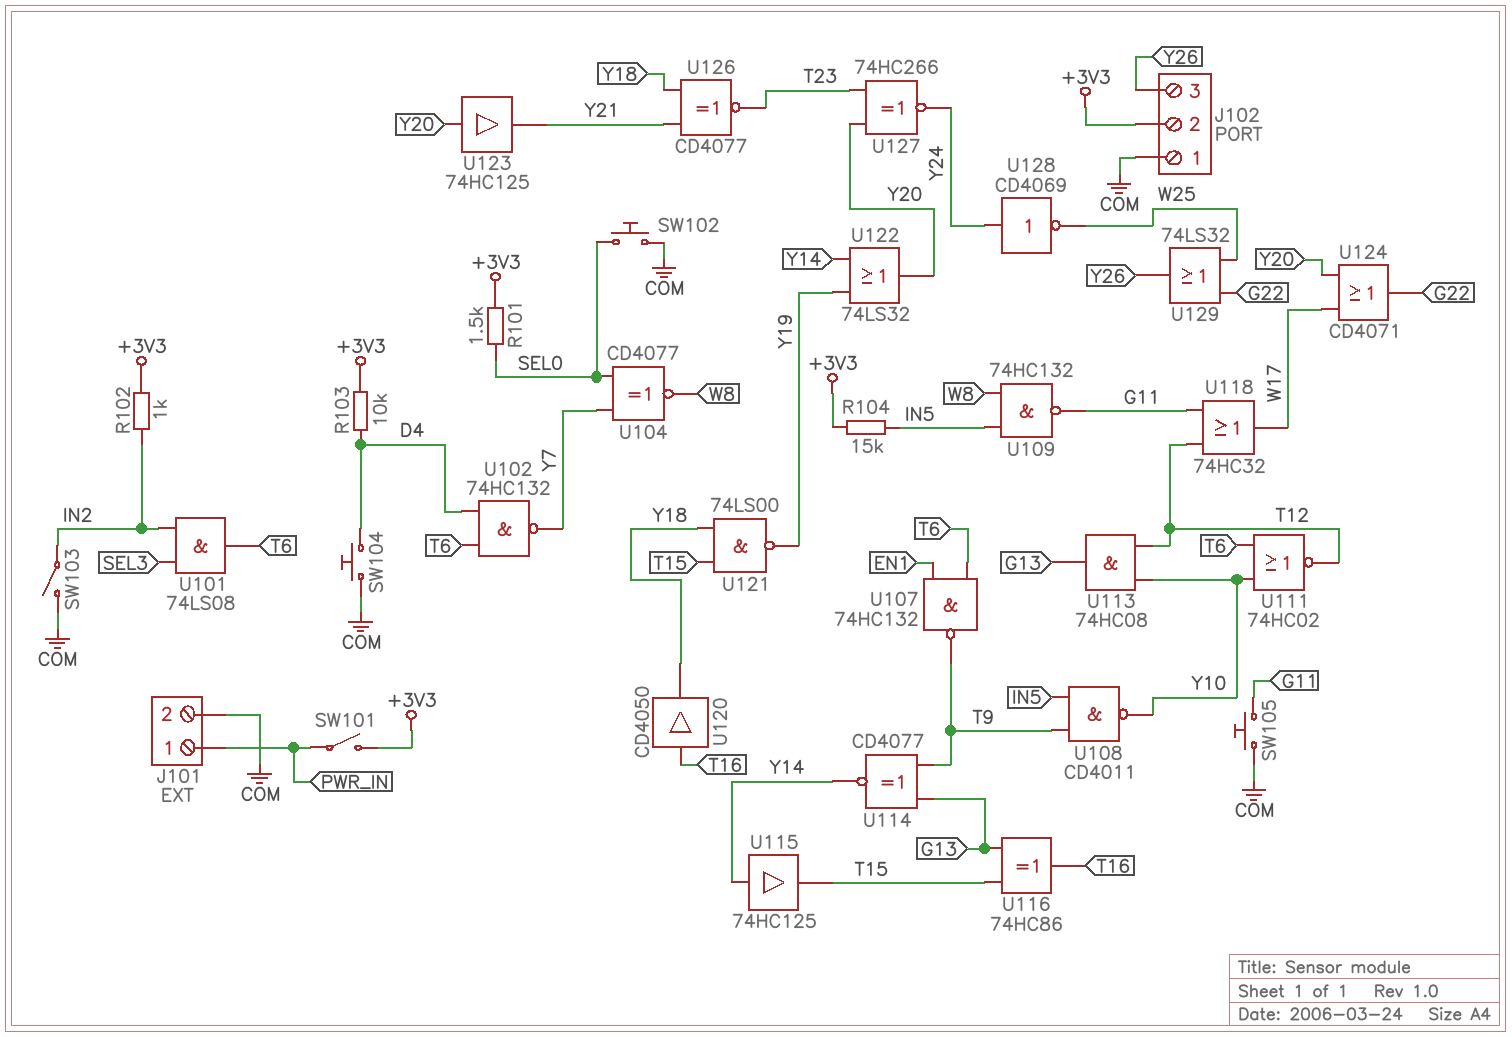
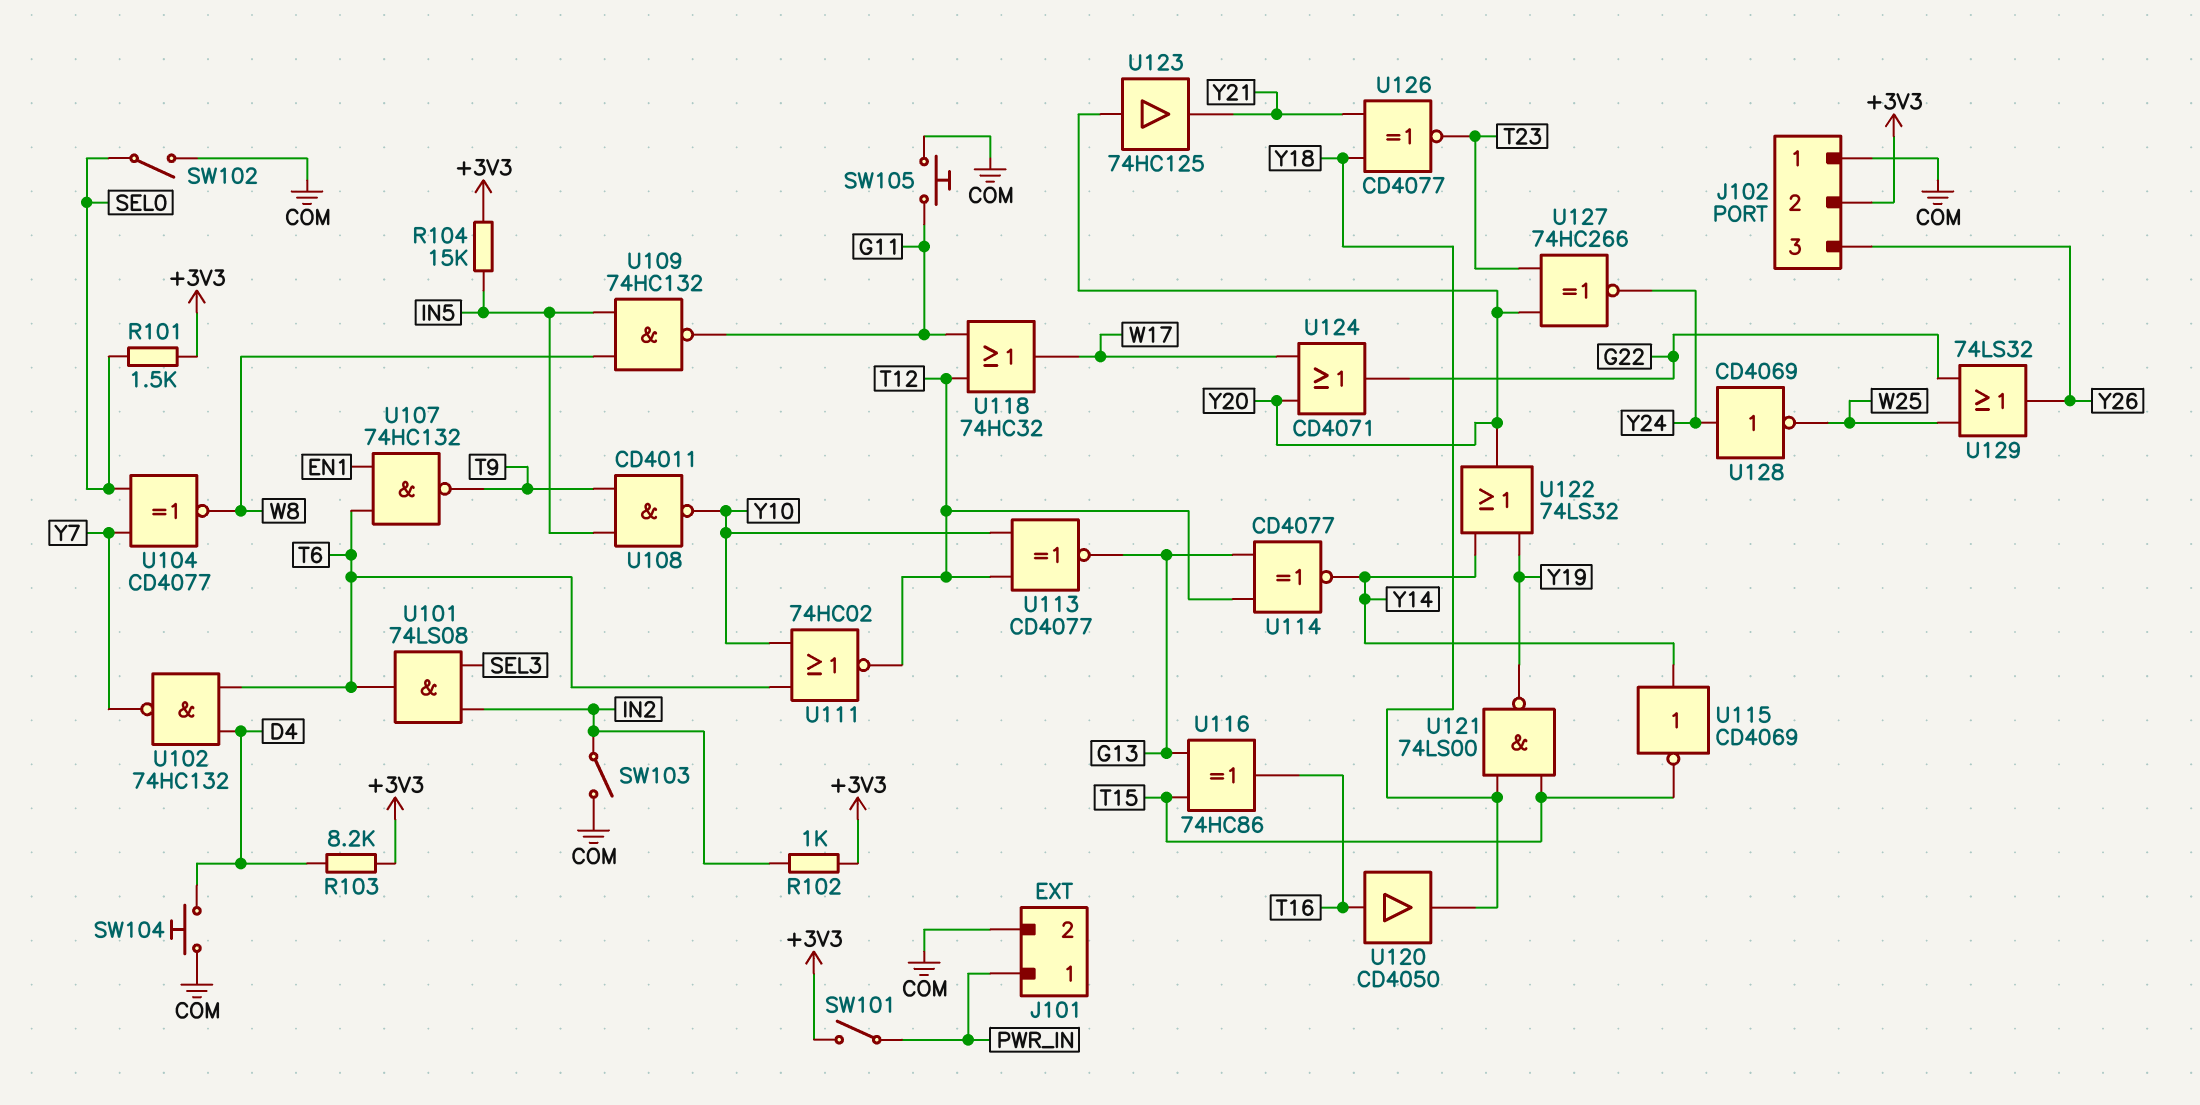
R103: 10k (+3V3, D4) -> 8.2k (+3V3, D4)
SW102: button (COM, SEL0) -> switch (COM, SEL0)
U113: AND 74HC08 (in T12, in Y10, out G13) -> XNOR CD4077 (in T12, in Y10, out G13)
U114: XNOR CD4077 (in G13, in T9, out Y14) -> XNOR CD4077 (in G13, in T12, out Y14)
U115: buffer 74HC125 (in Y14, out T15) -> NOT CD4069 (in Y14, out T15)

